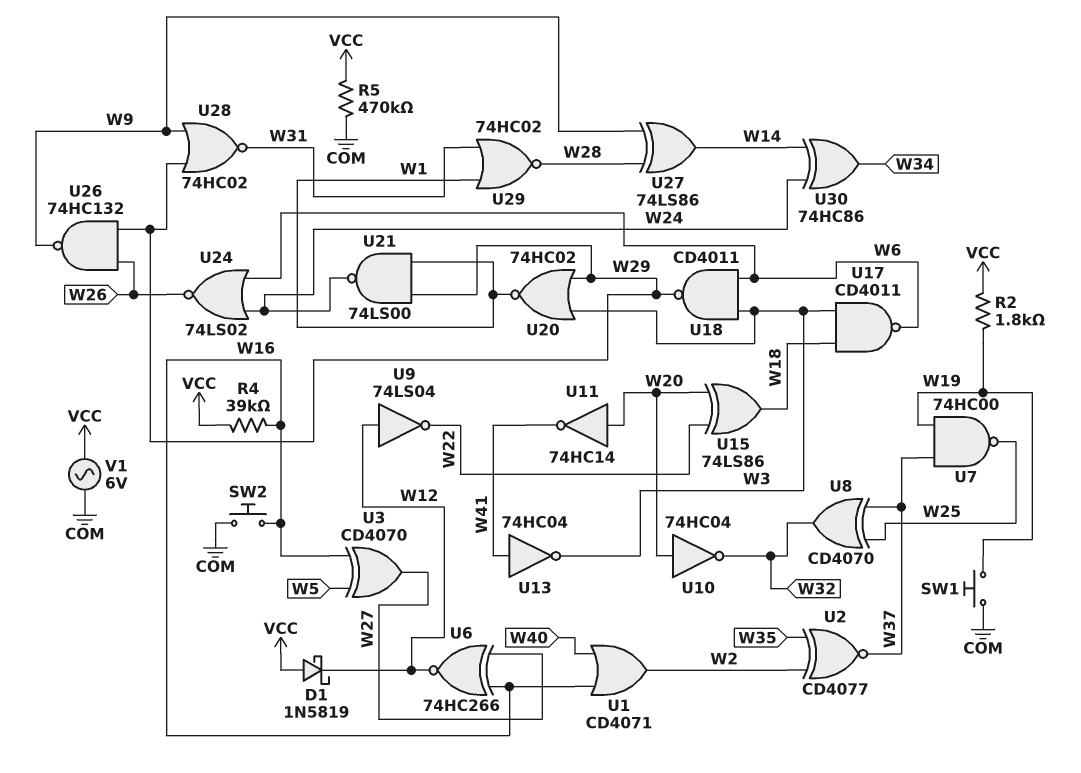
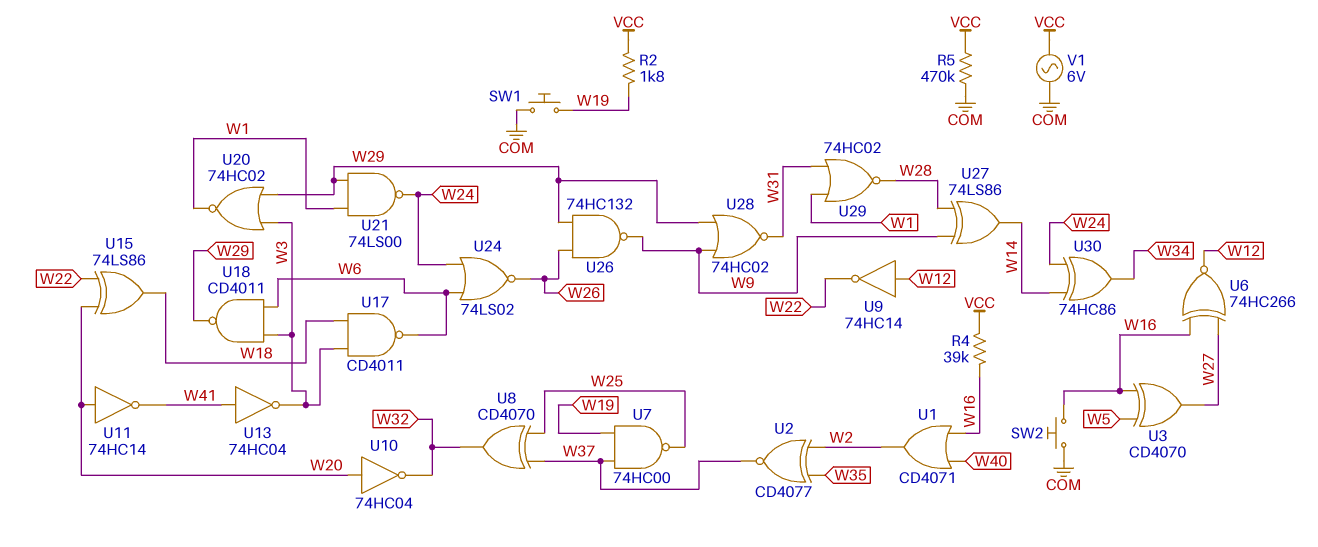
D1: schottky 1N5819 (A VCC, K W12) -> none
U9: NOT 74LS04 (in W12, out W22) -> NOT 74HC14 (in W12, out W22)

